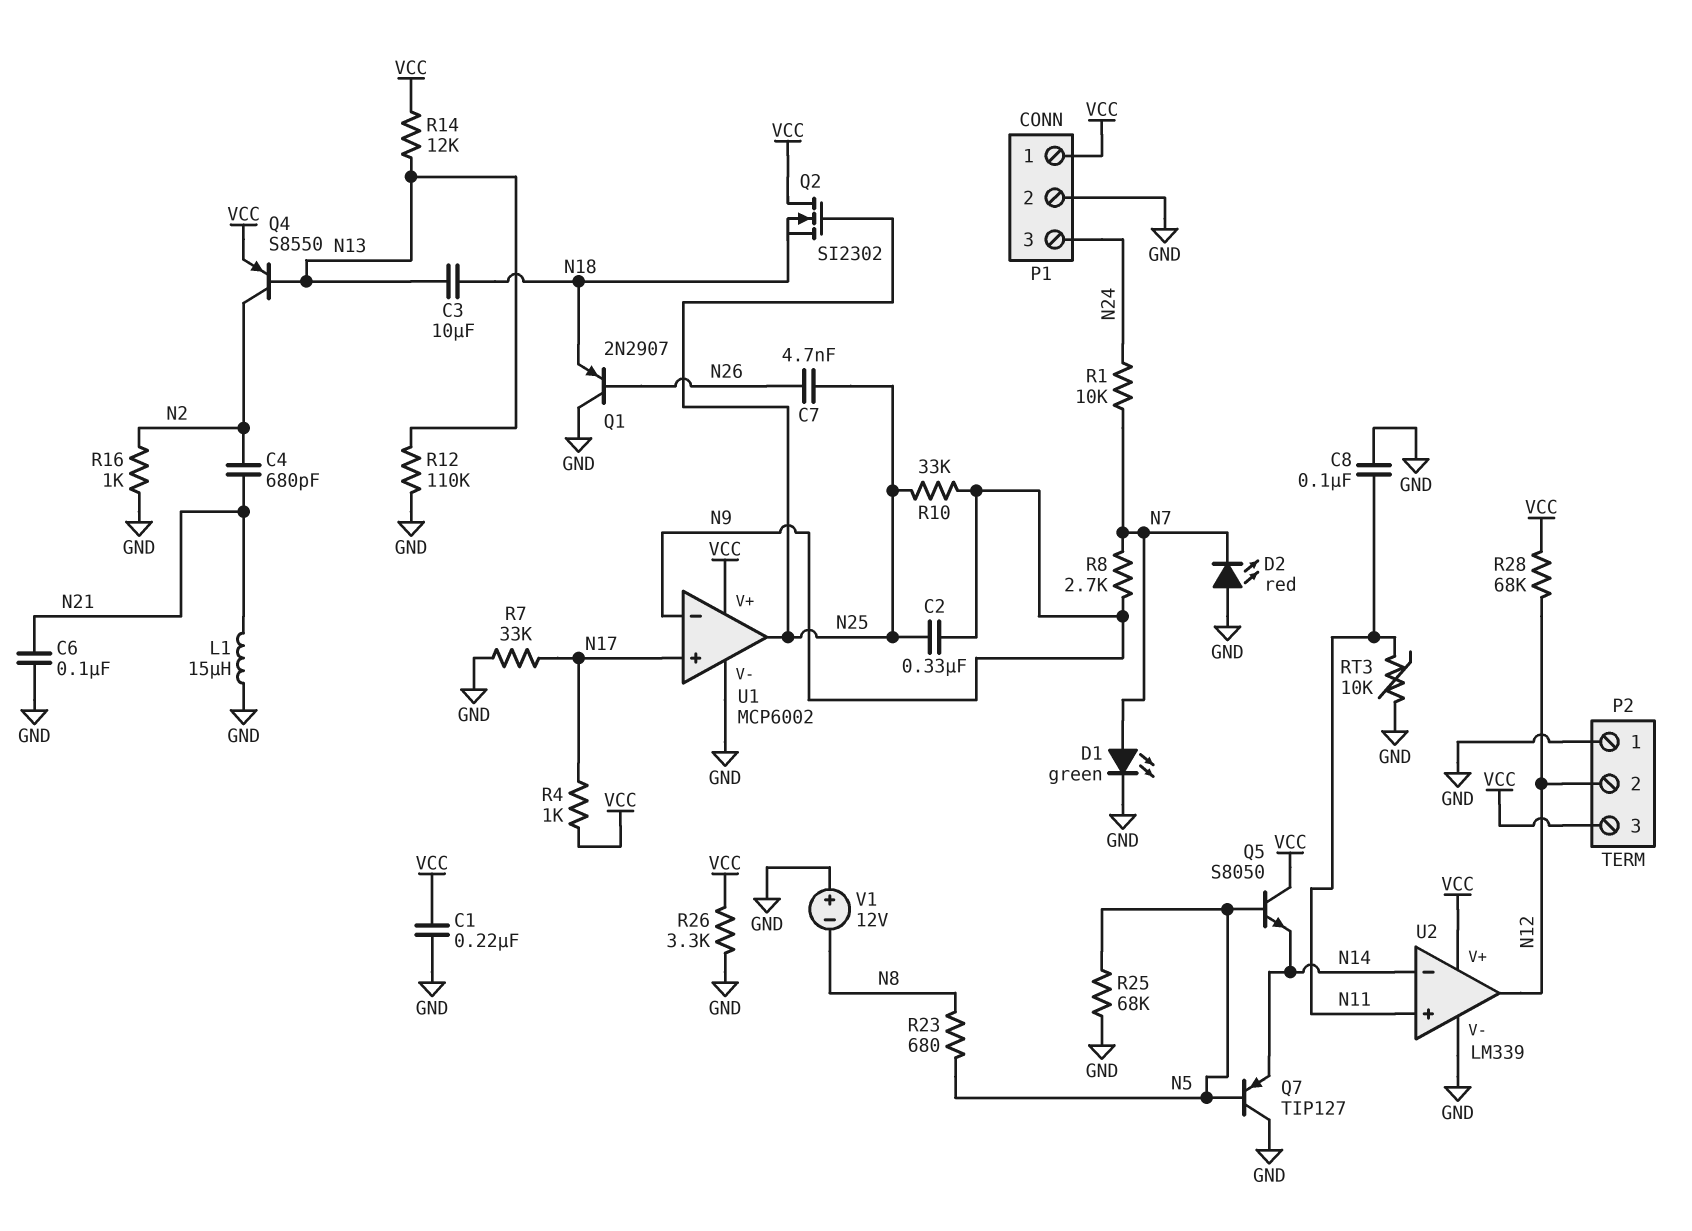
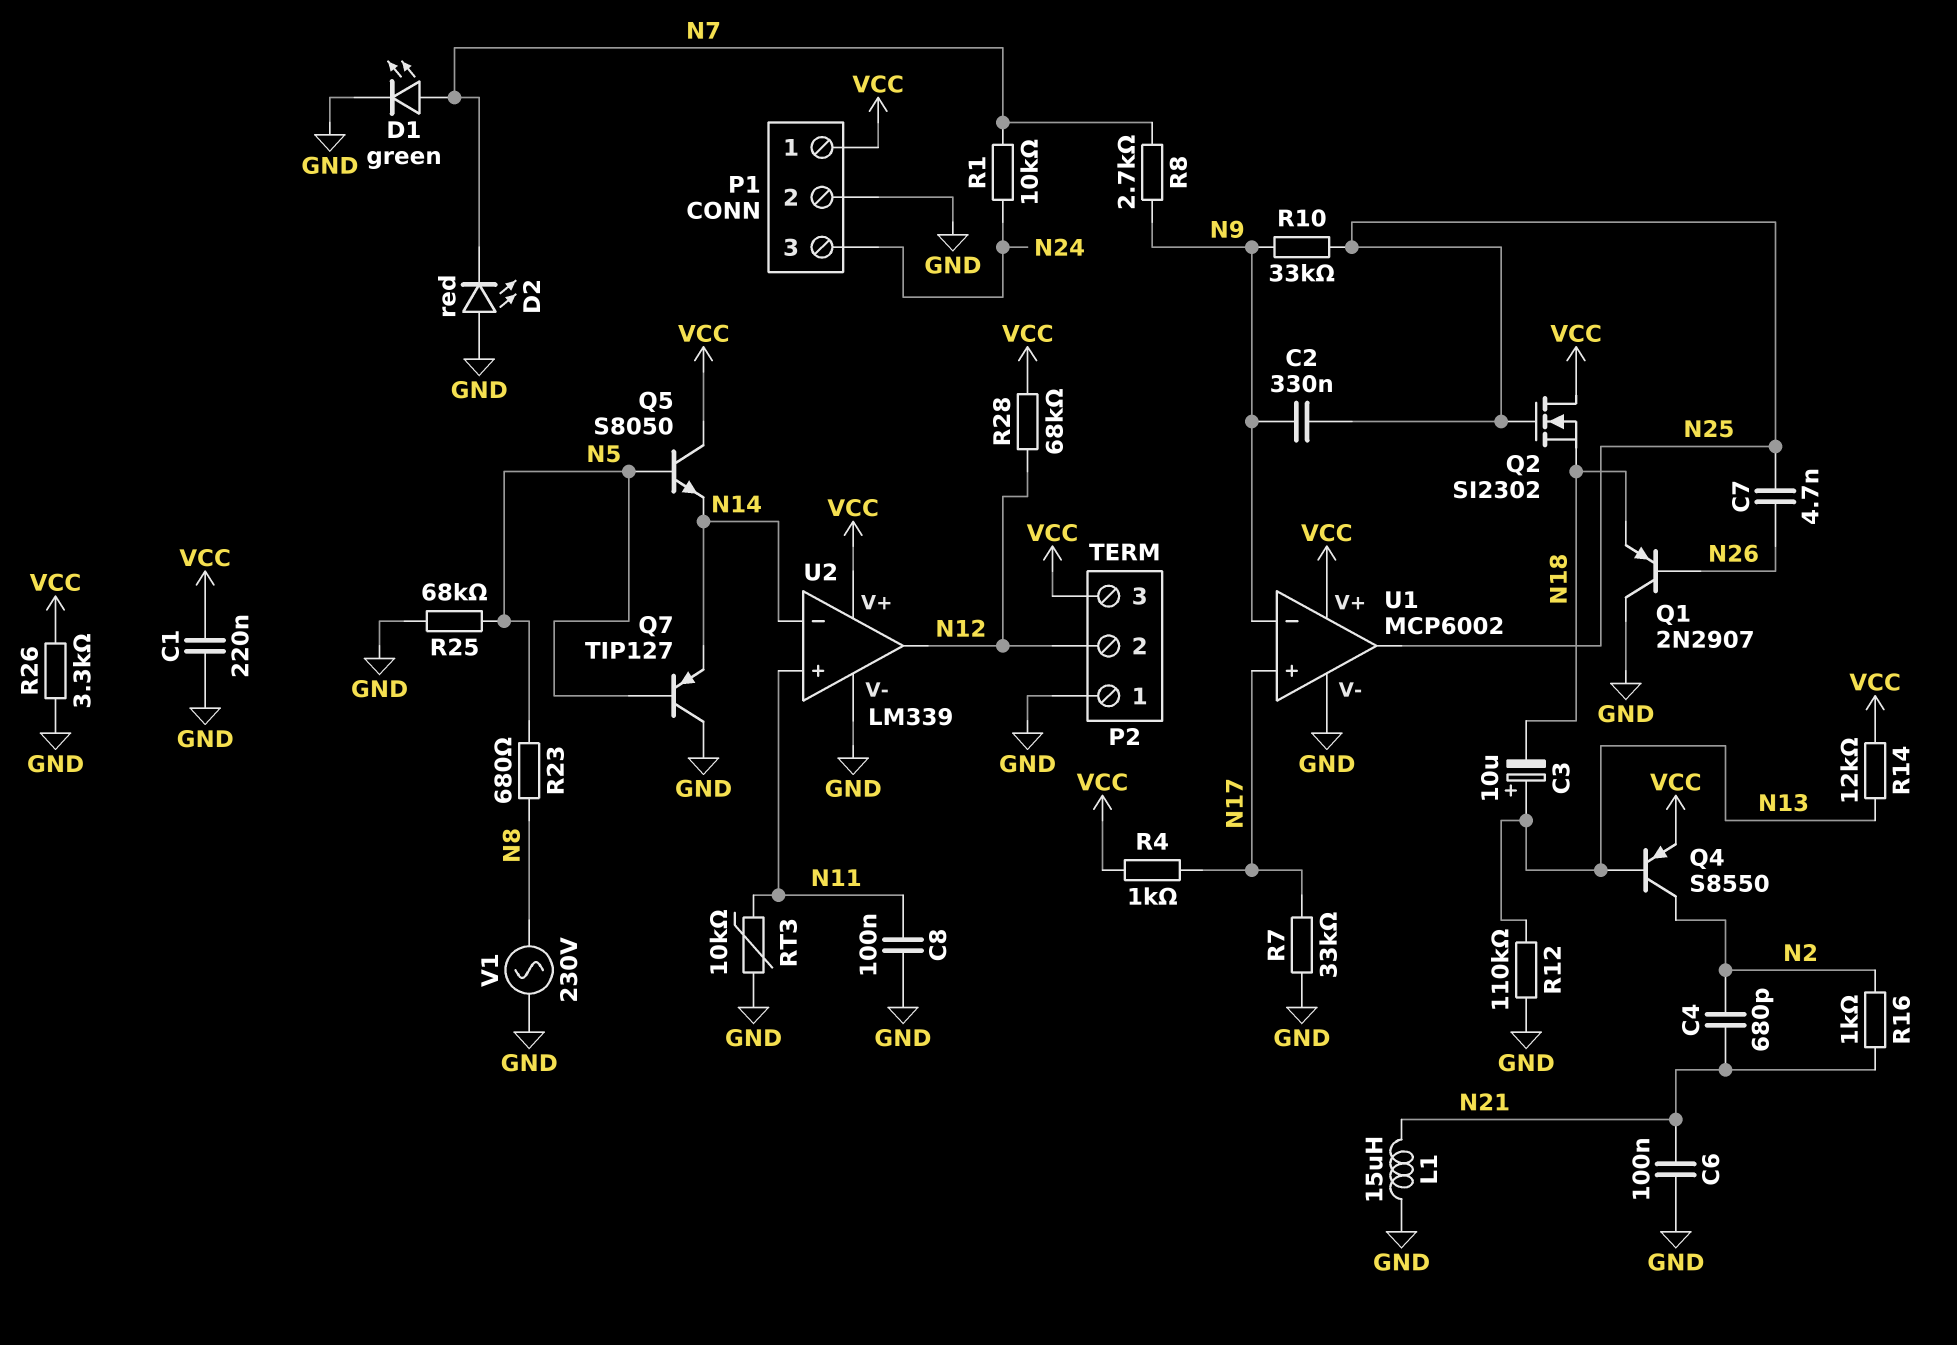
C3: 10uF (N13, N18) -> 10uF (plus N13, minus N18)
R16: 1k (GND, N2) -> 1k (N2, N21)
V1: 12V (plus GND, minus N8) -> AC 230V (GND, N8)

